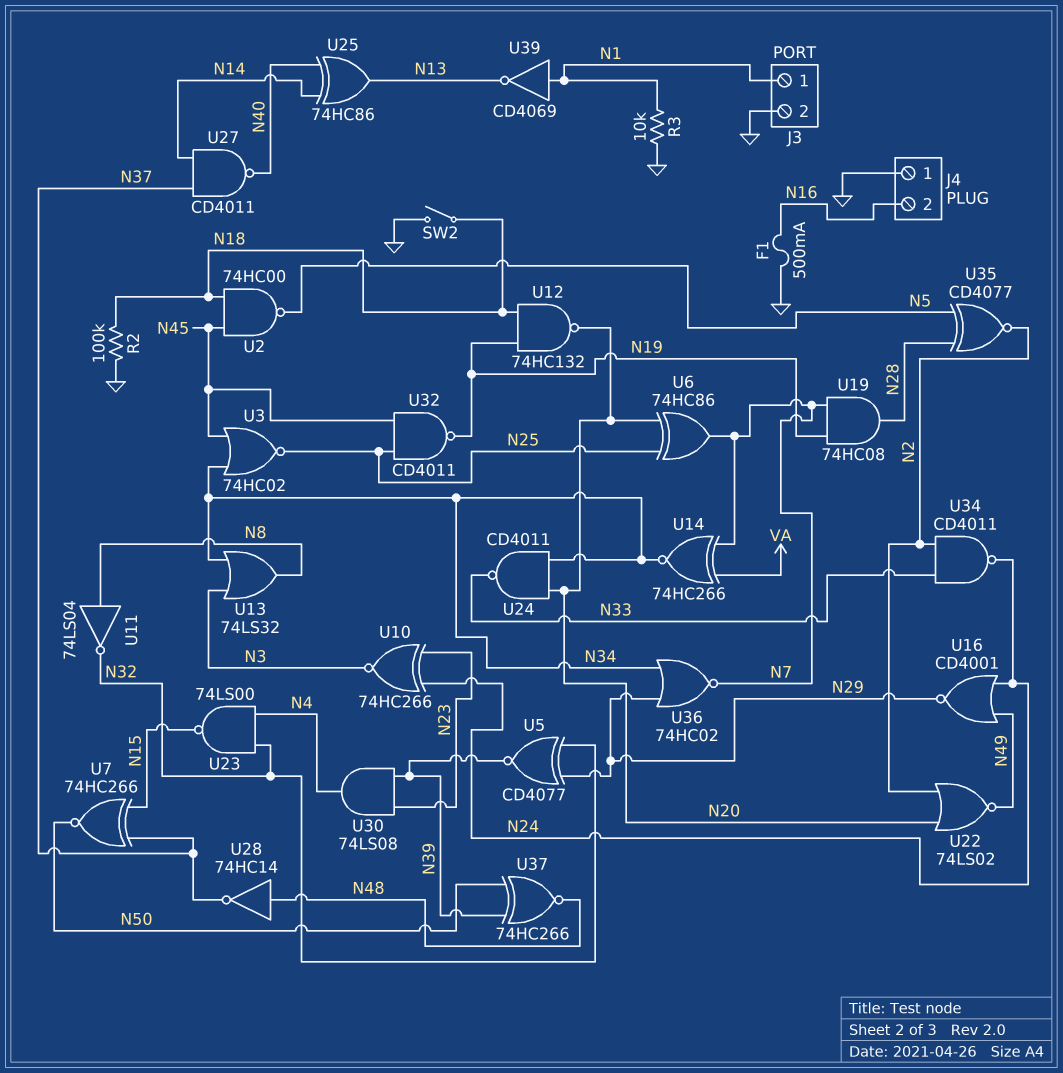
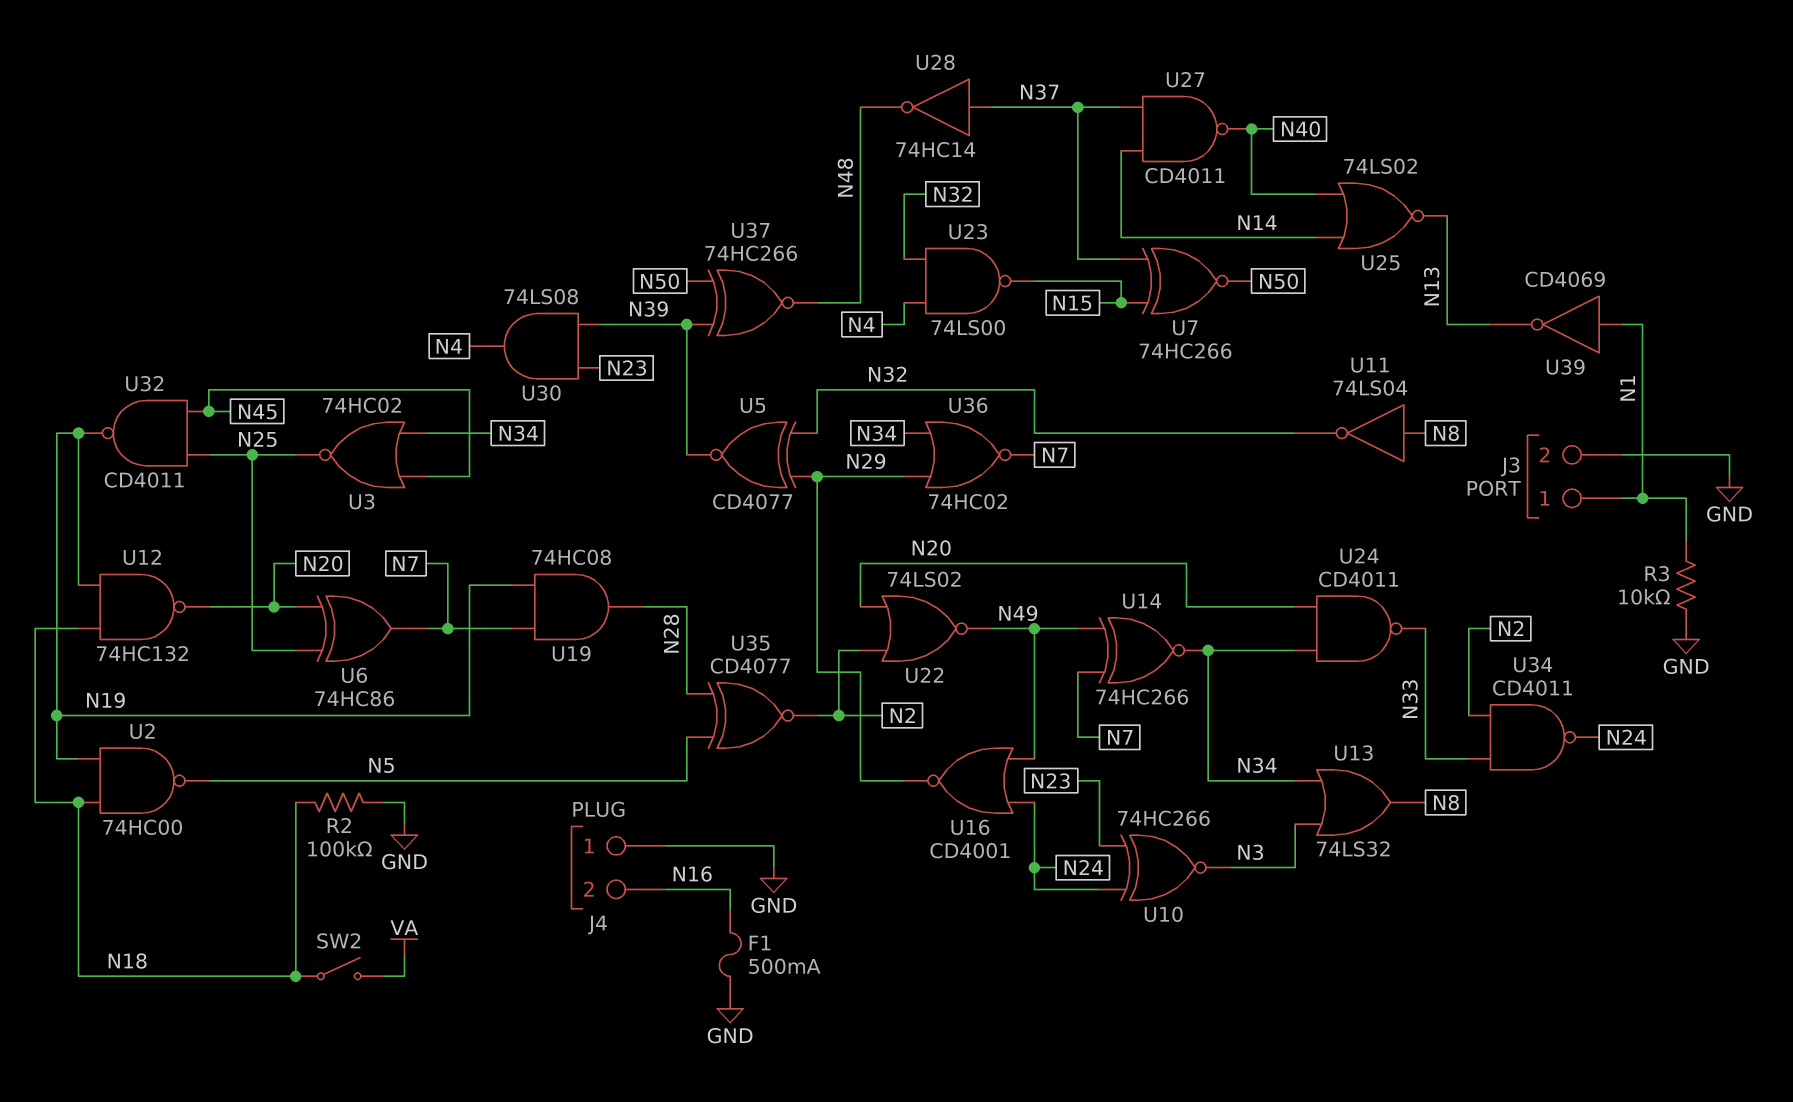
SW2: switch (GND, N18) -> switch (N18, VA)
U2: NAND 74HC00 (in N18, in N45, out N5) -> NAND 74HC00 (in N18, in N19, out N5)
U14: XNOR 74HC266 (in N7, in VA, out N34) -> XNOR 74HC266 (in N7, in N49, out N34)
U25: XOR 74HC86 (in N14, in N40, out N13) -> NOR 74LS02 (in N14, in N40, out N13)
U28: NOT 74HC14 (in N48, out N37) -> NOT 74HC14 (in N37, out N48)

